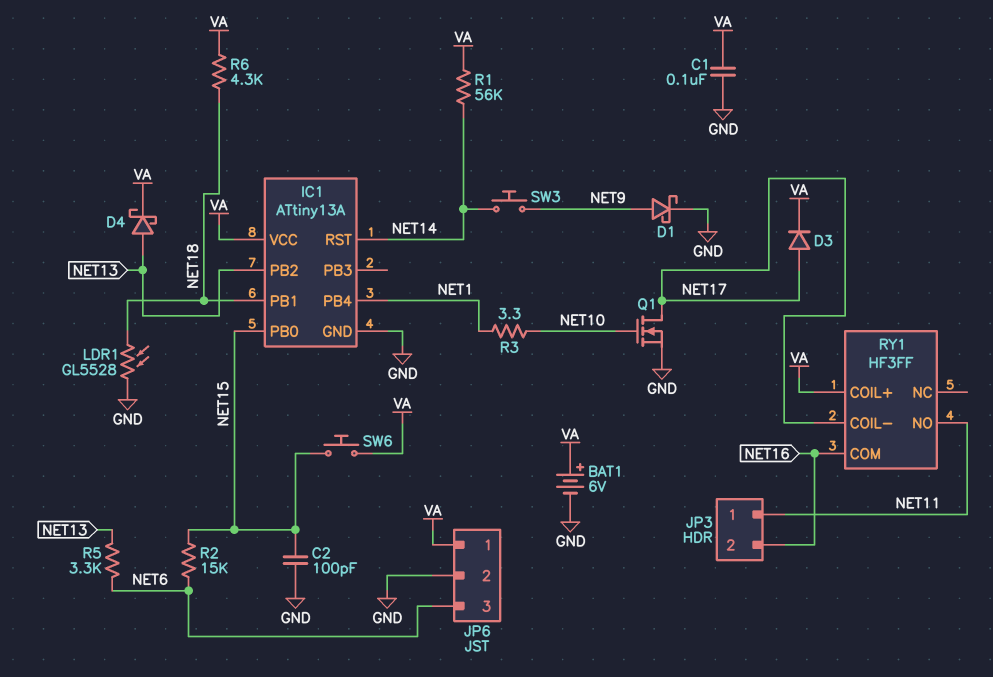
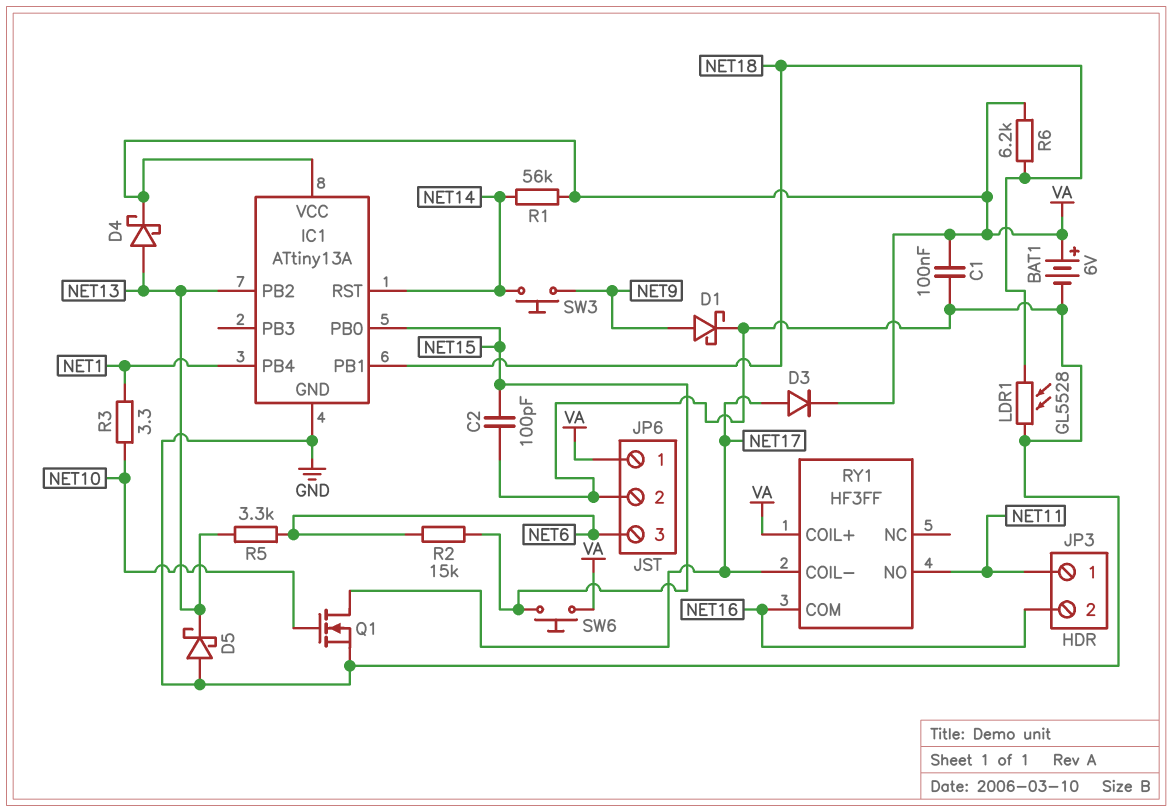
D5: none -> schottky (A GND, K NET13)
R6: 4.3k (NET18, VA) -> 6.2k (NET18, VA)

